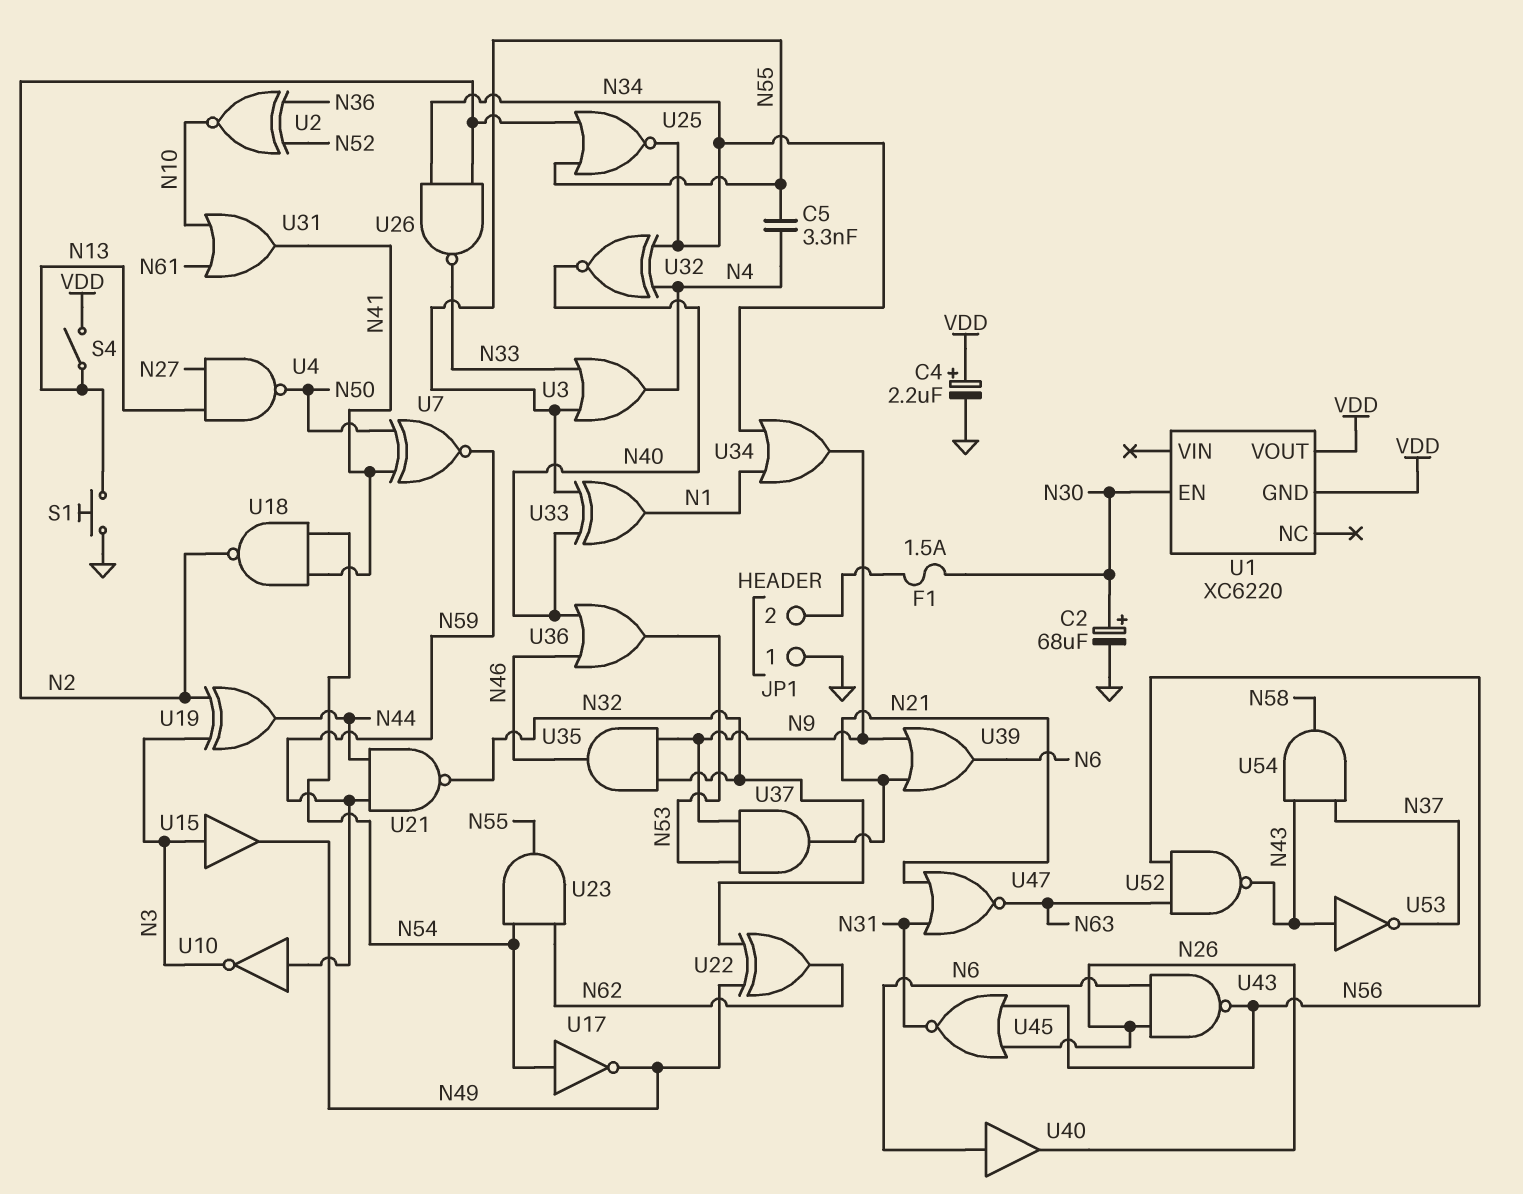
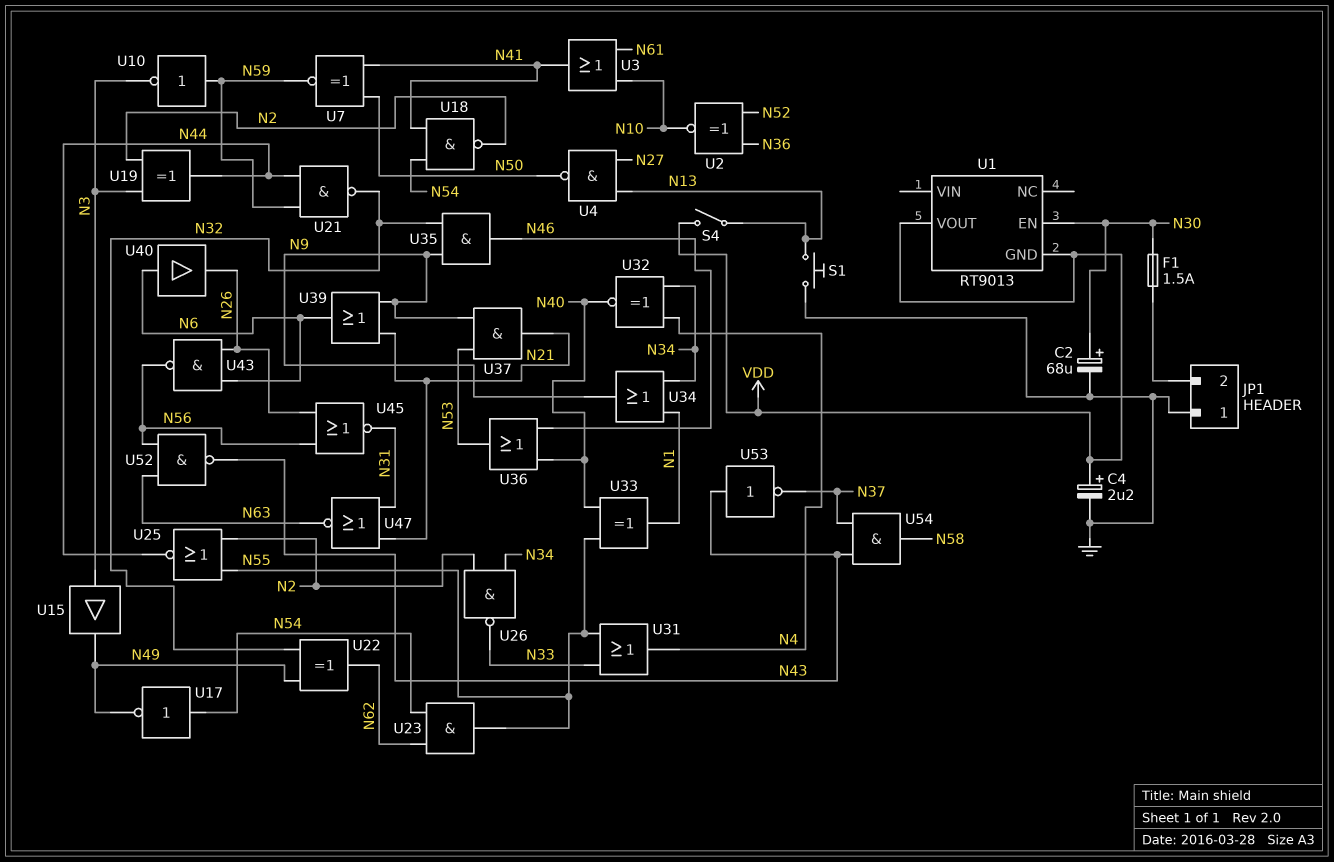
C5: 3.3nF (N4, N55) -> none
U1: XC6220 -> RT9013
U3: OR (in N33, in N55, out N4) -> OR (in N10, in N61, out N41)
U25: NOR (in N2, in N55, out N34) -> NOR (in N2, in N55, out N44)
U31: OR (in N10, in N61, out N41) -> OR (in N33, in N55, out N4)

